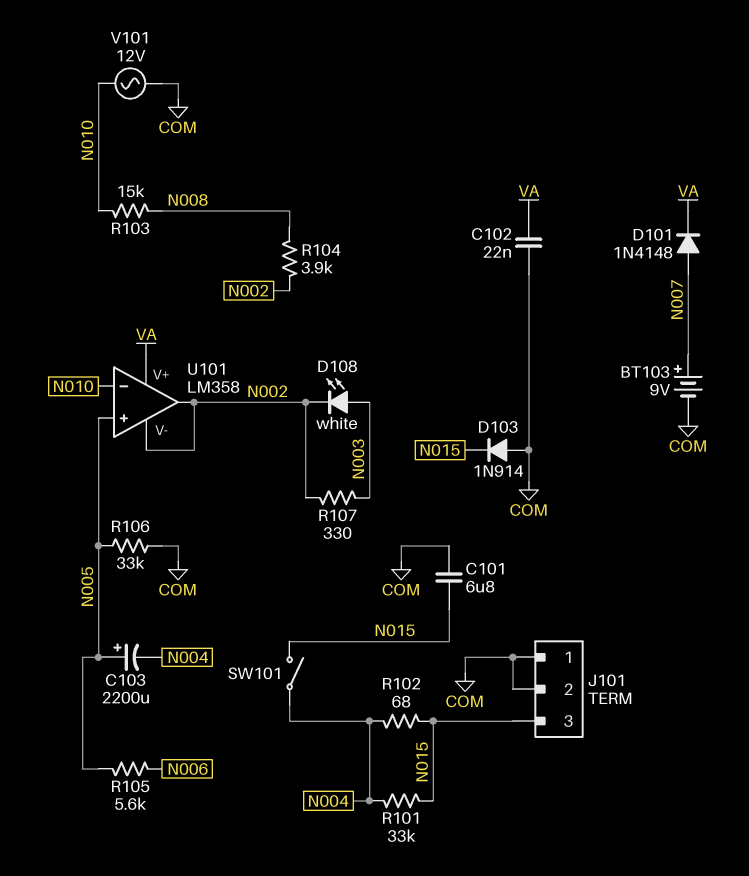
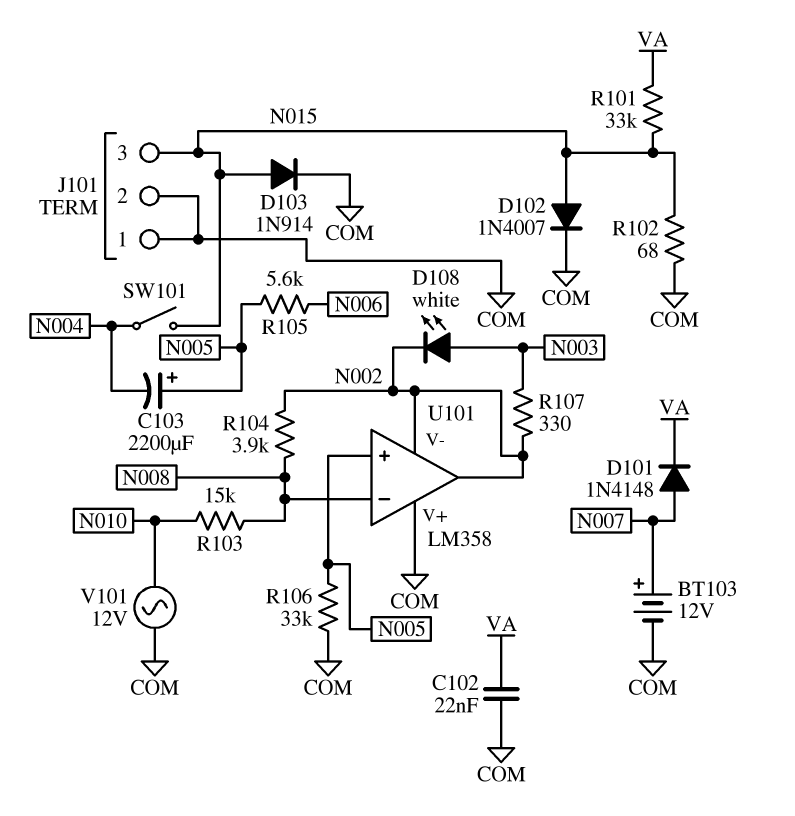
BT103: 9V (plus N007, minus COM) -> 12V (plus N007, minus COM)
C101: 6.8uF (COM, N015) -> none
D102: none -> diode 1N4007 (A N015, K COM)
D103: diode 1N914 (A COM, K N015) -> diode 1N914 (A N015, K COM)
R101: 33k (N004, N015) -> 33k (N015, VA)
R102: 68 (N004, N015) -> 68 (COM, N015)
U101 pin V+: VA -> COM
U101 pin in-: N010 -> N008

